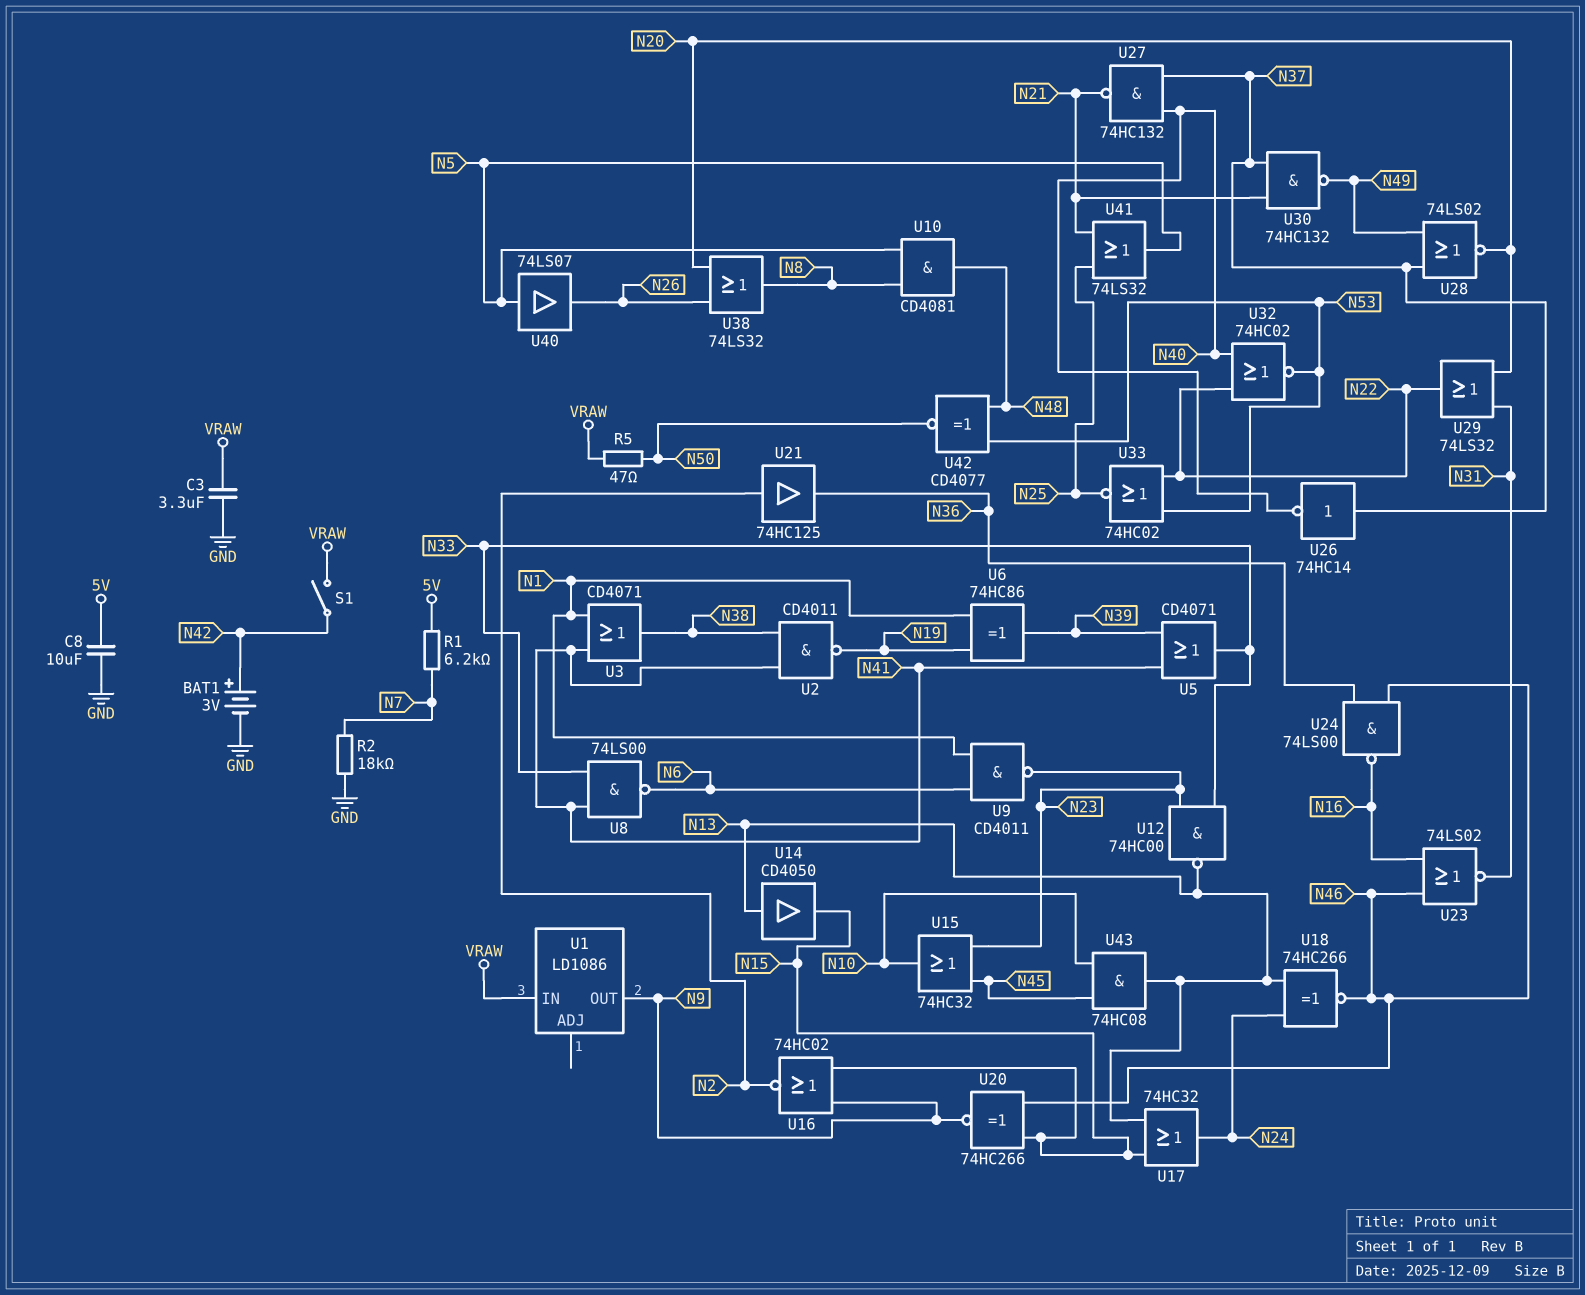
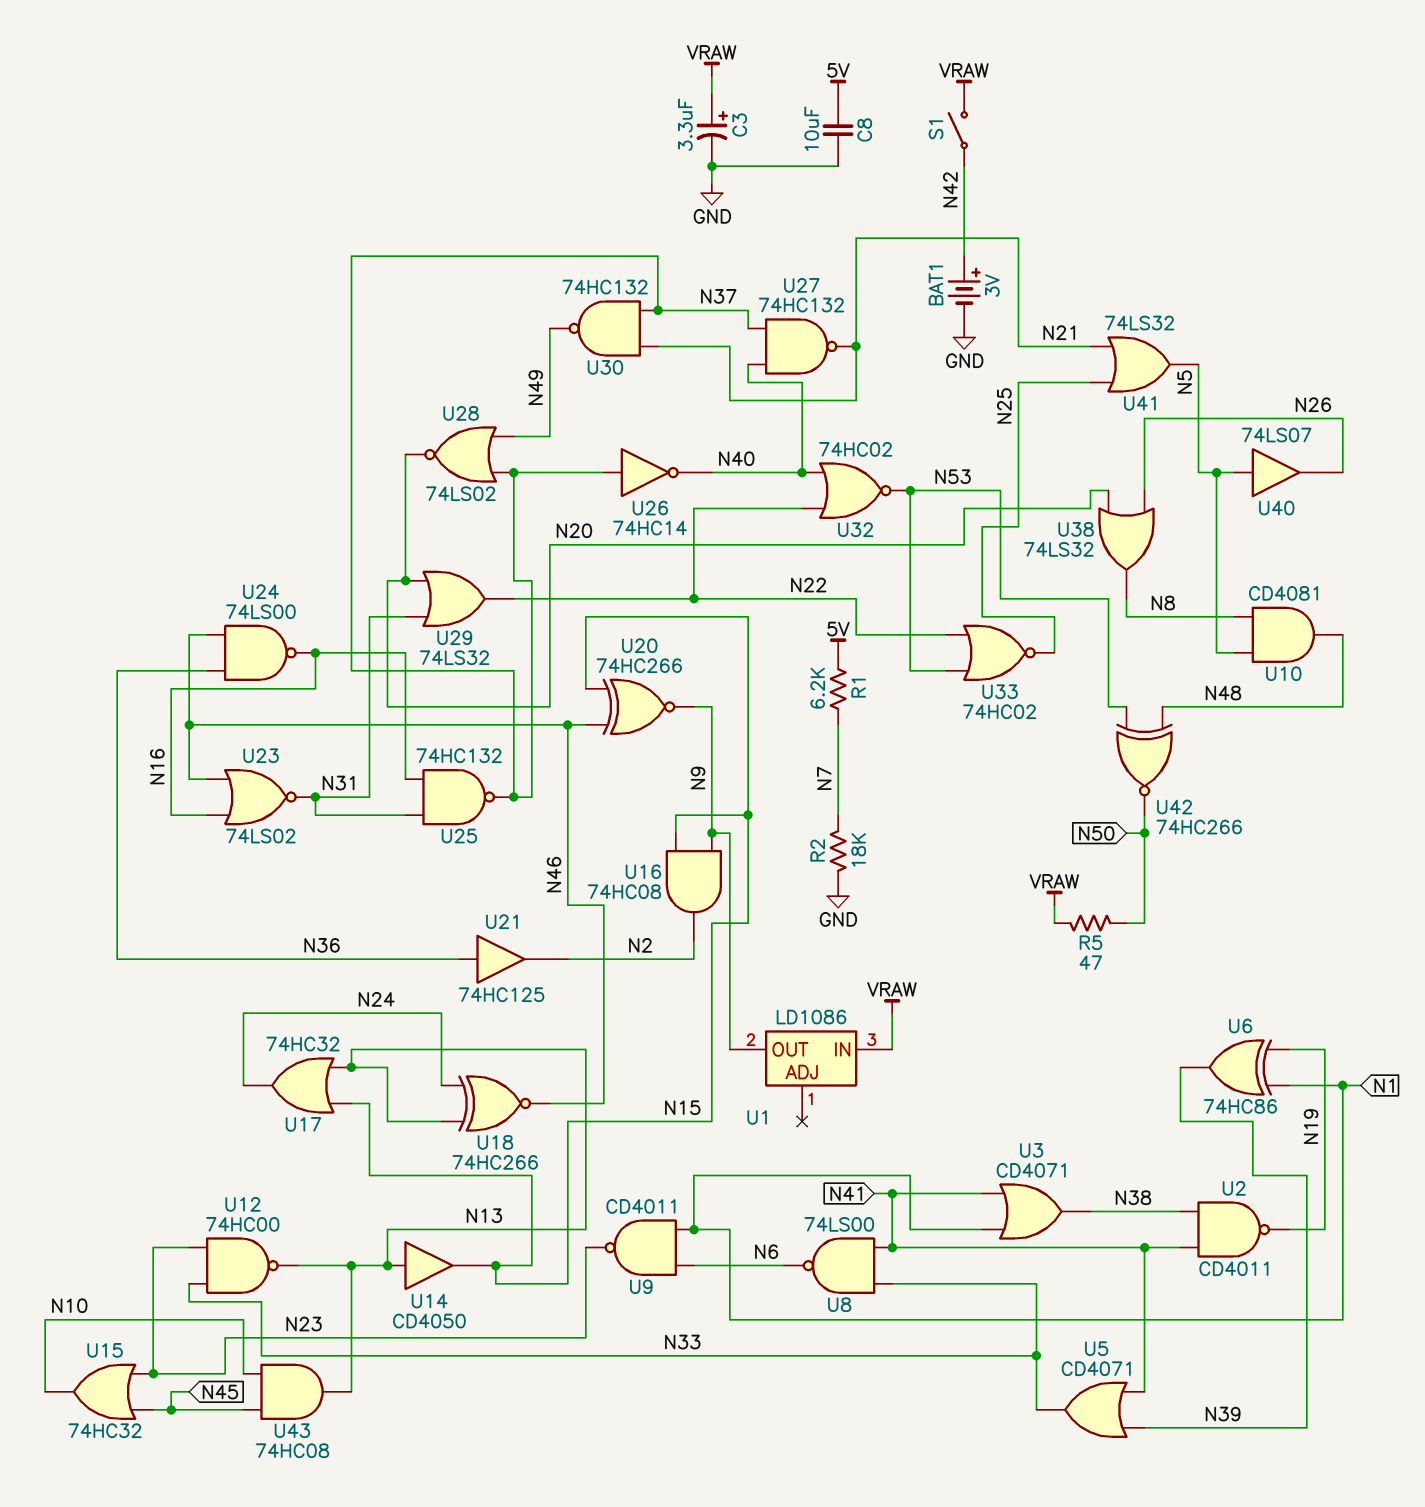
C3: 3.3uF (GND, VRAW) -> 3.3uF (plus VRAW, minus GND)
U16: NOR 74HC02 (in N9, in N15, out N2) -> AND 74HC08 (in N9, in N15, out N2)
U21: buffer 74HC125 (in N2, out N36) -> buffer 74HC125 (in N36, out N2)
U25: none -> NAND 74HC132 (in N16, in N31, out N37)
U42: XNOR CD4077 (in N48, in N53, out N50) -> XNOR 74HC266 (in N48, in N53, out N50)

